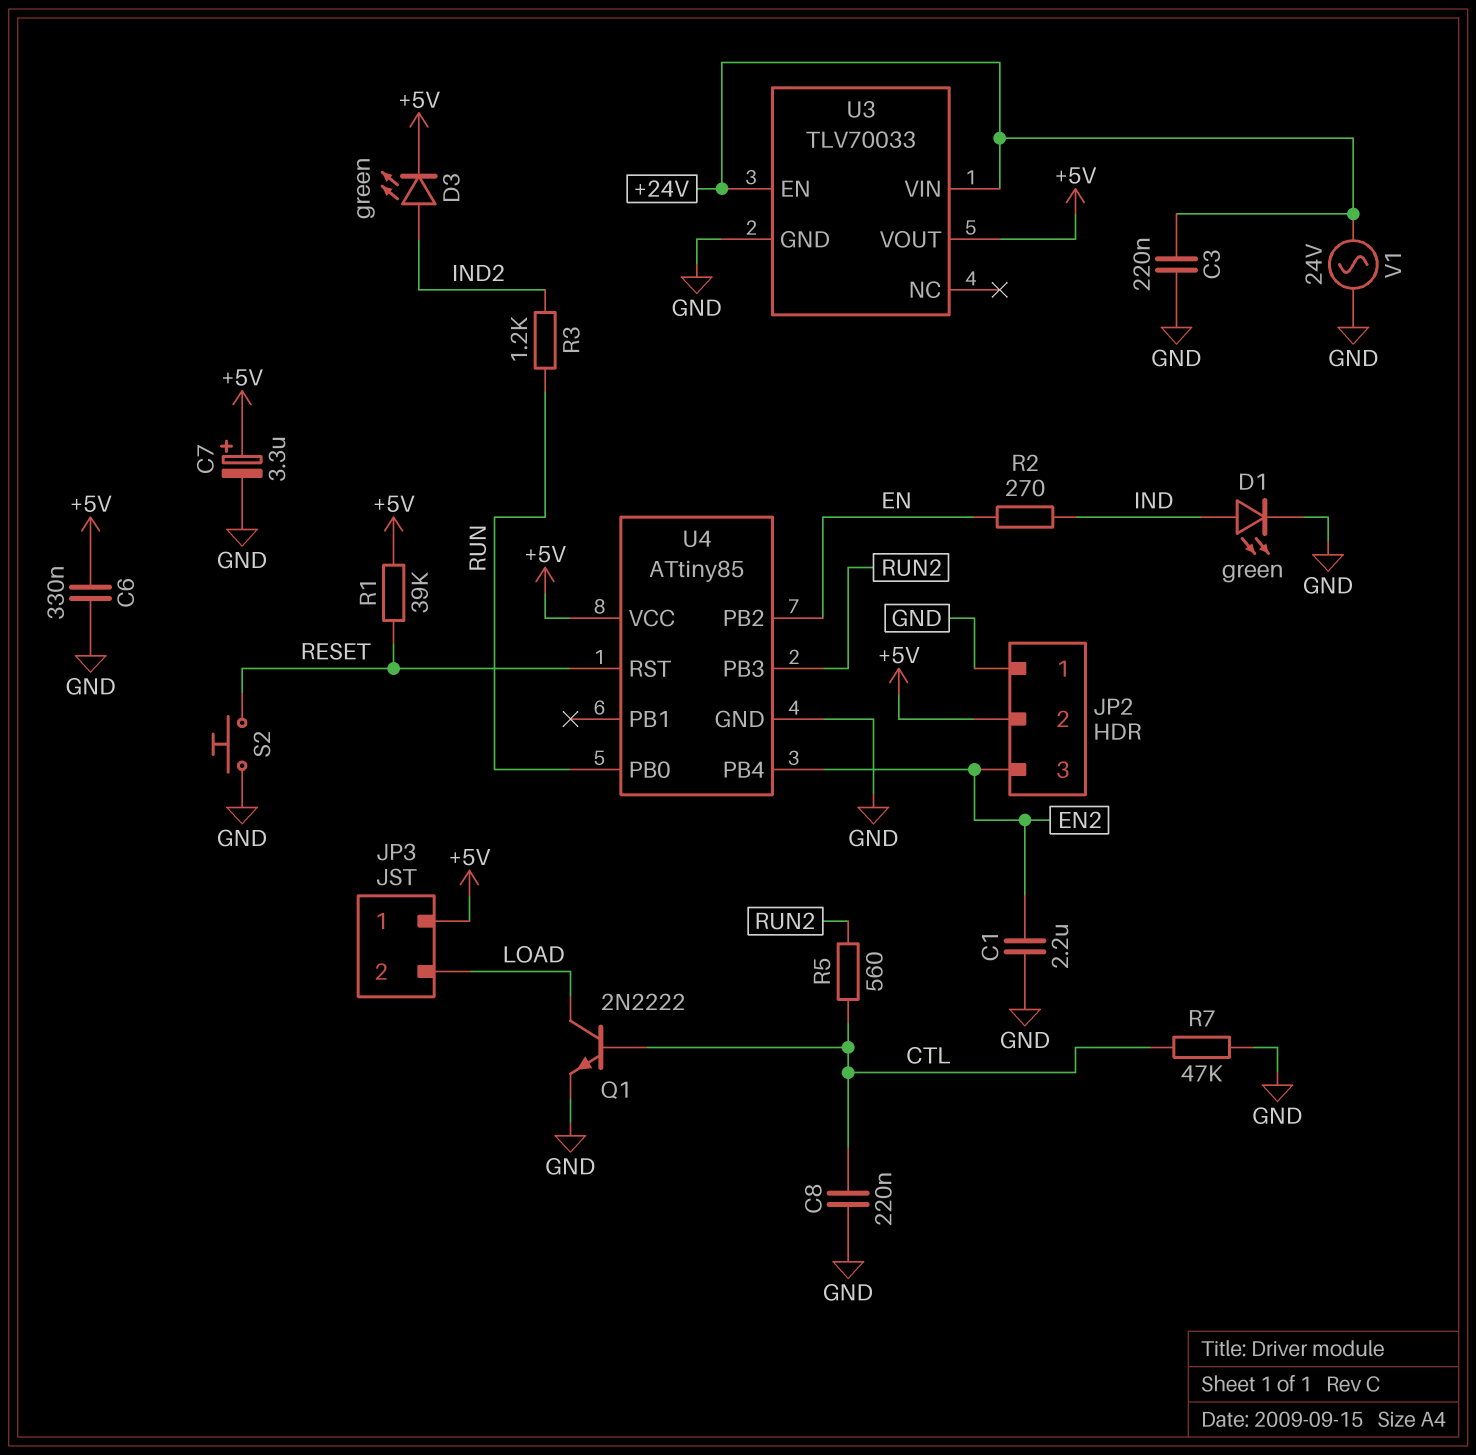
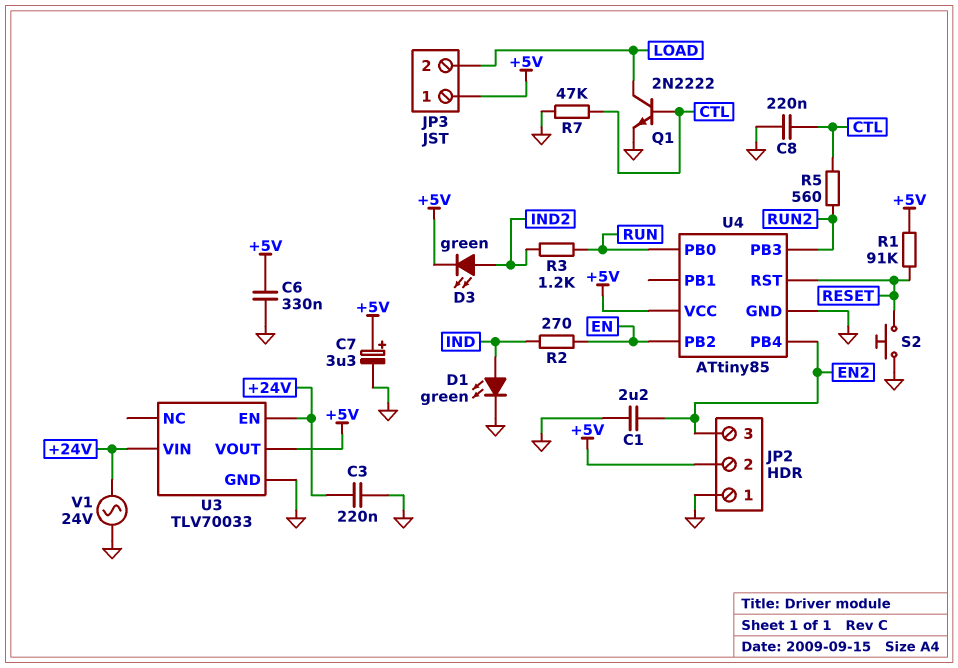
R1: 39k (+5V, RESET) -> 91k (+5V, RESET)

